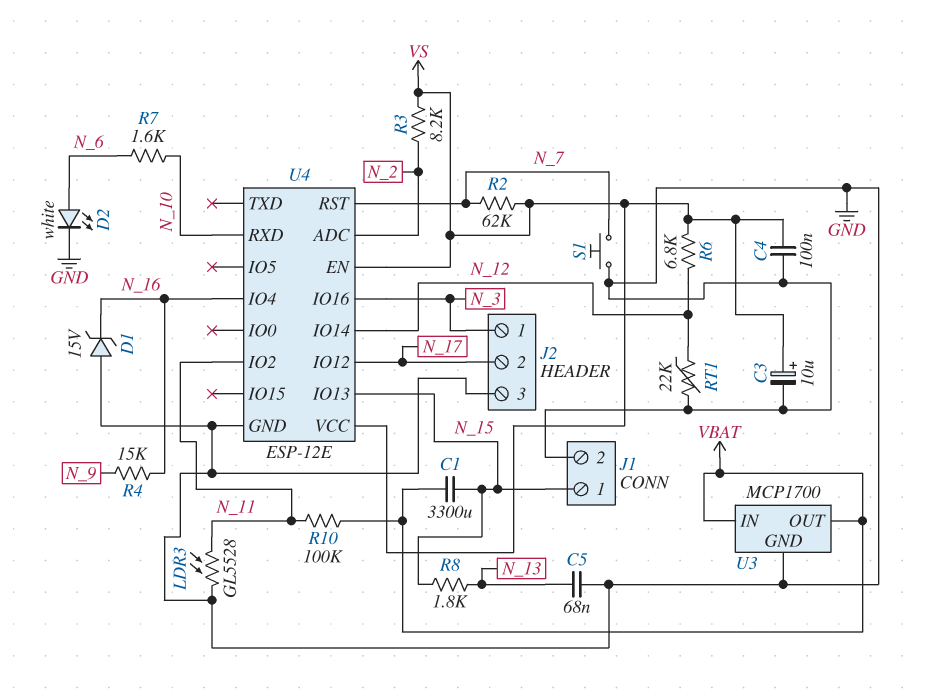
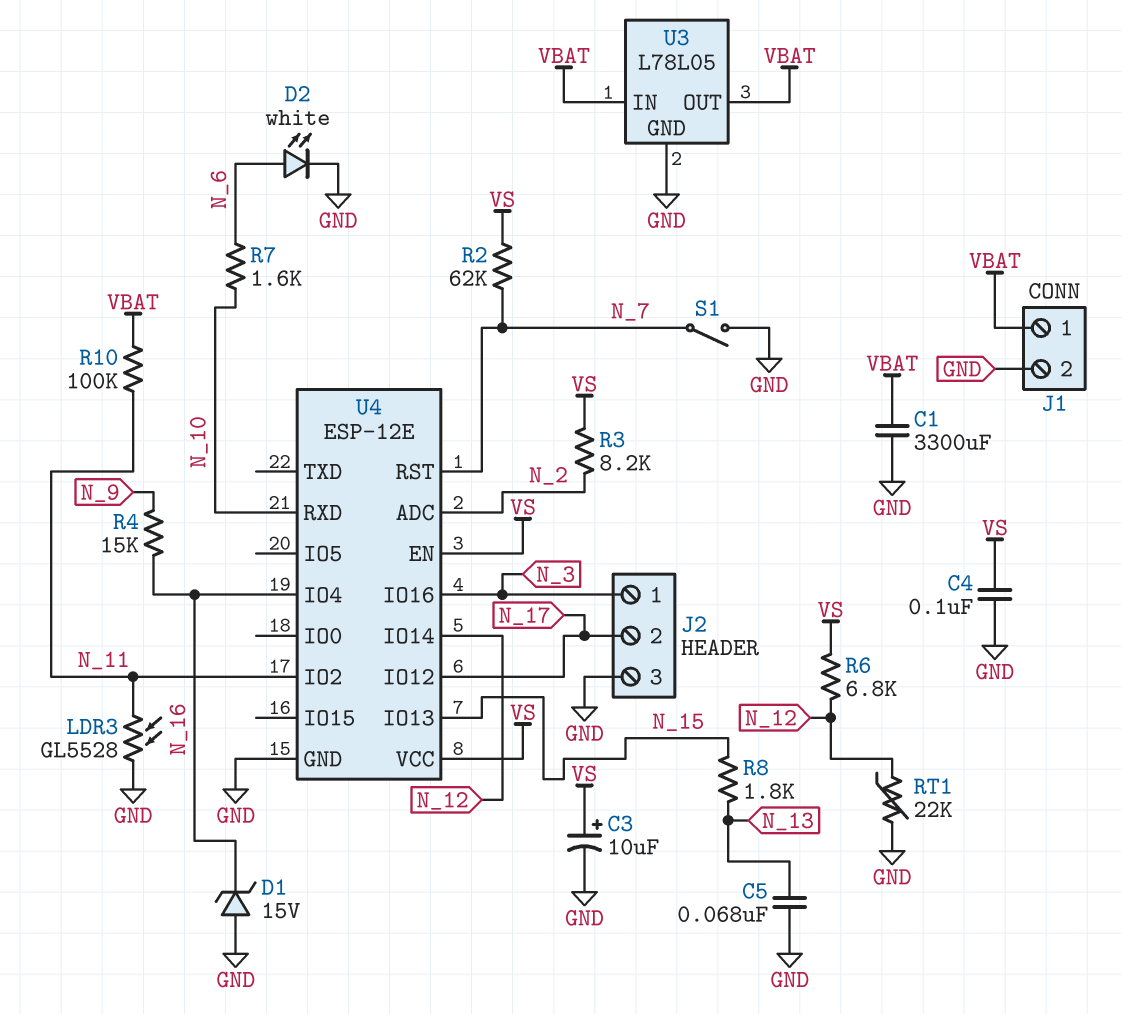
C1: 3300uF (N_15, VBAT) -> 3300uF (GND, VBAT)
J1 pin 1: N_15 -> VBAT
S1: button (GND, N_7) -> switch (GND, N_7)
U3: MCP1700 -> L78L05

